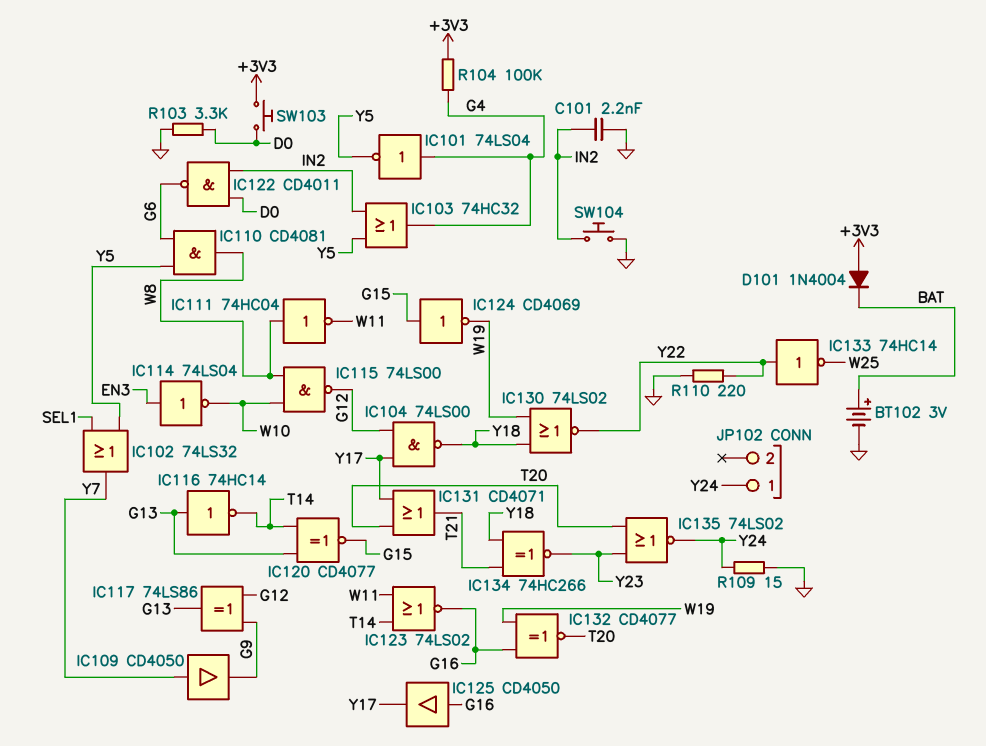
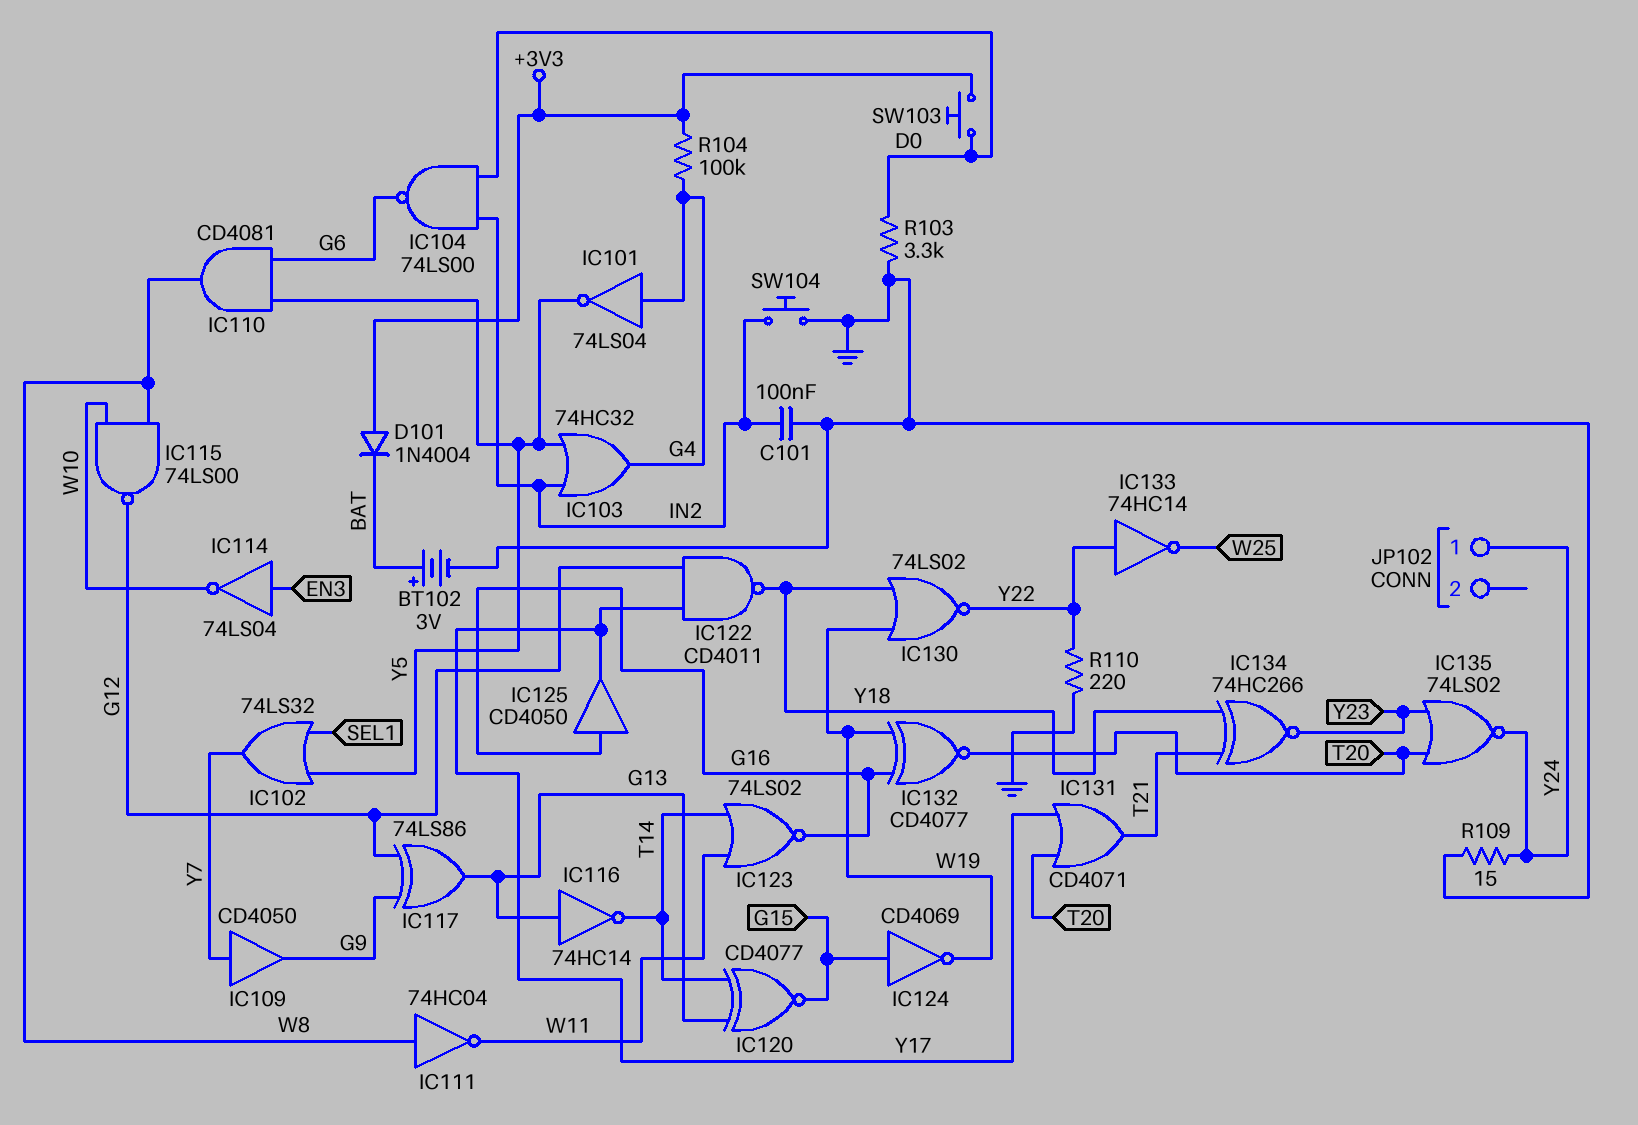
C101: 2.2nF (GND, IN2) -> 100nF (GND, IN2)
IC104: NAND 74LS00 (in G12, in Y17, out Y18) -> NAND 74LS00 (in D0, in IN2, out G6)
IC122: NAND CD4011 (in D0, in IN2, out G6) -> NAND CD4011 (in G12, in Y17, out Y18)

